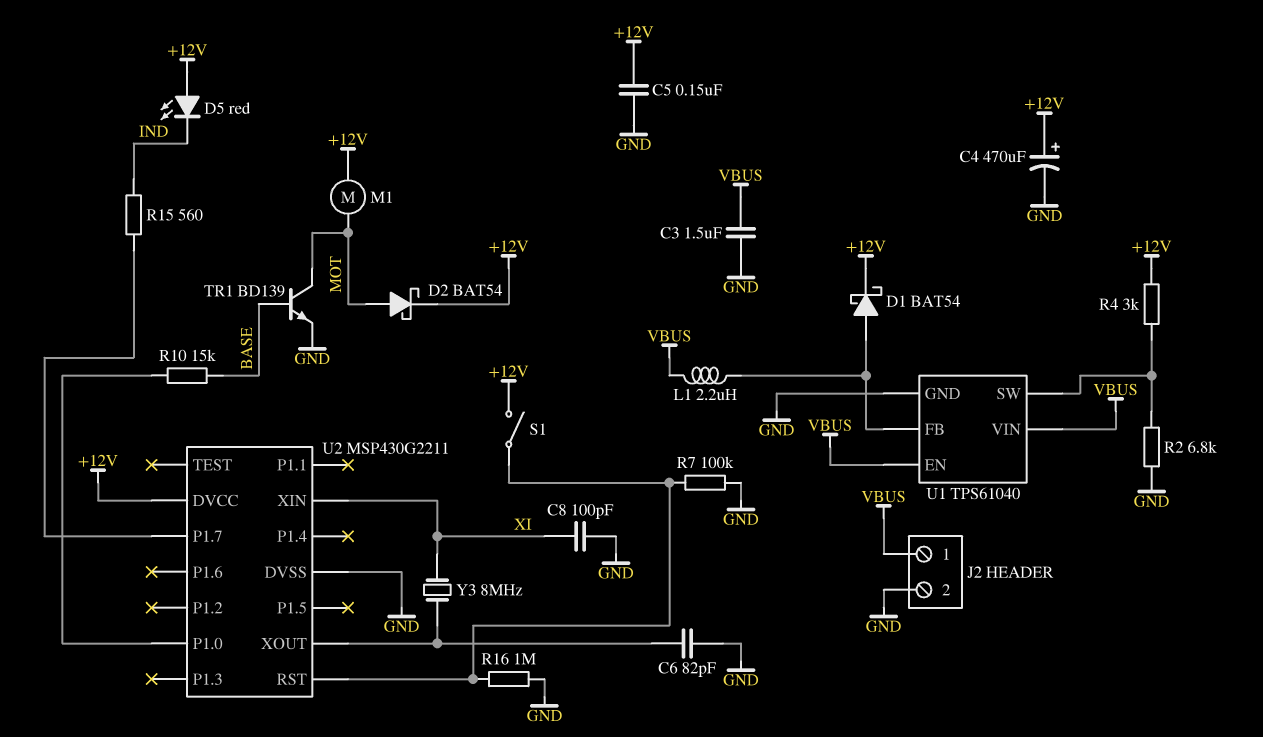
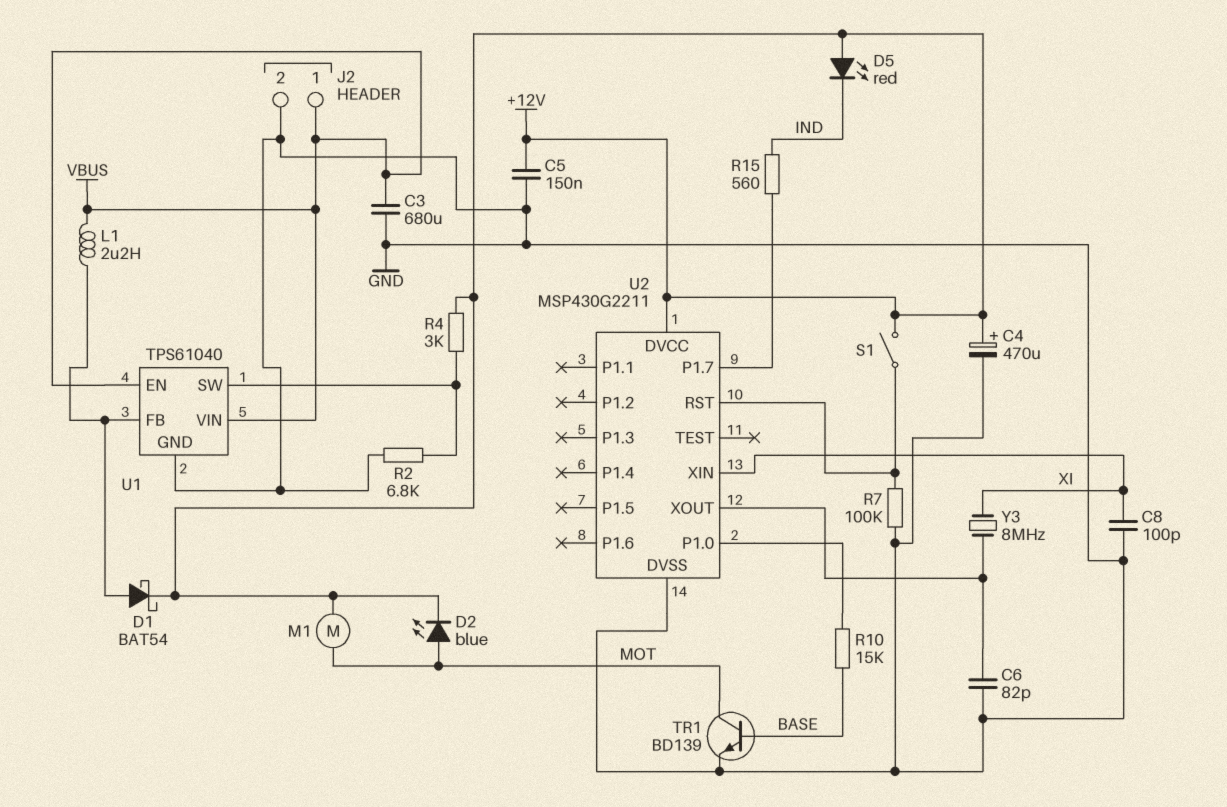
C3: 1.5uF (GND, VBUS) -> 680uF (GND, VBUS)
D2: schottky BAT54 (A MOT, K +12V) -> LED blue (A MOT, K +12V)
R16: 1M (GND, U2/RST) -> none

